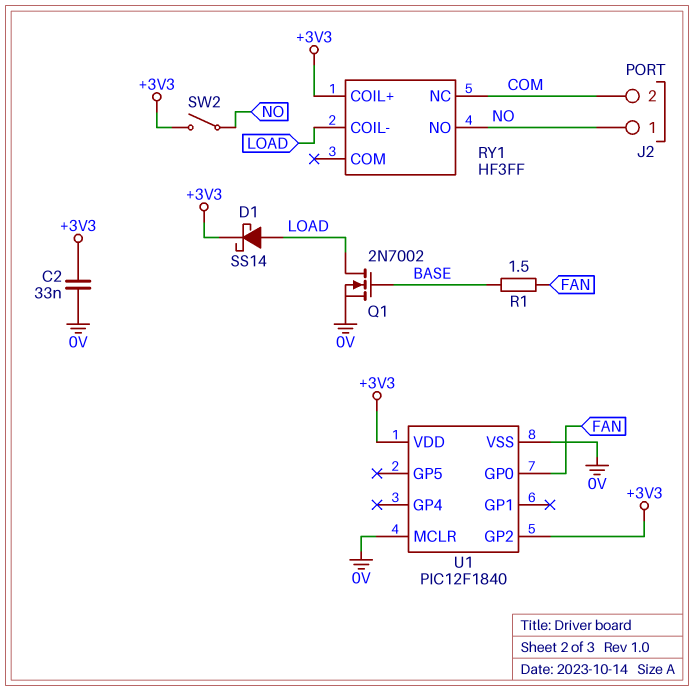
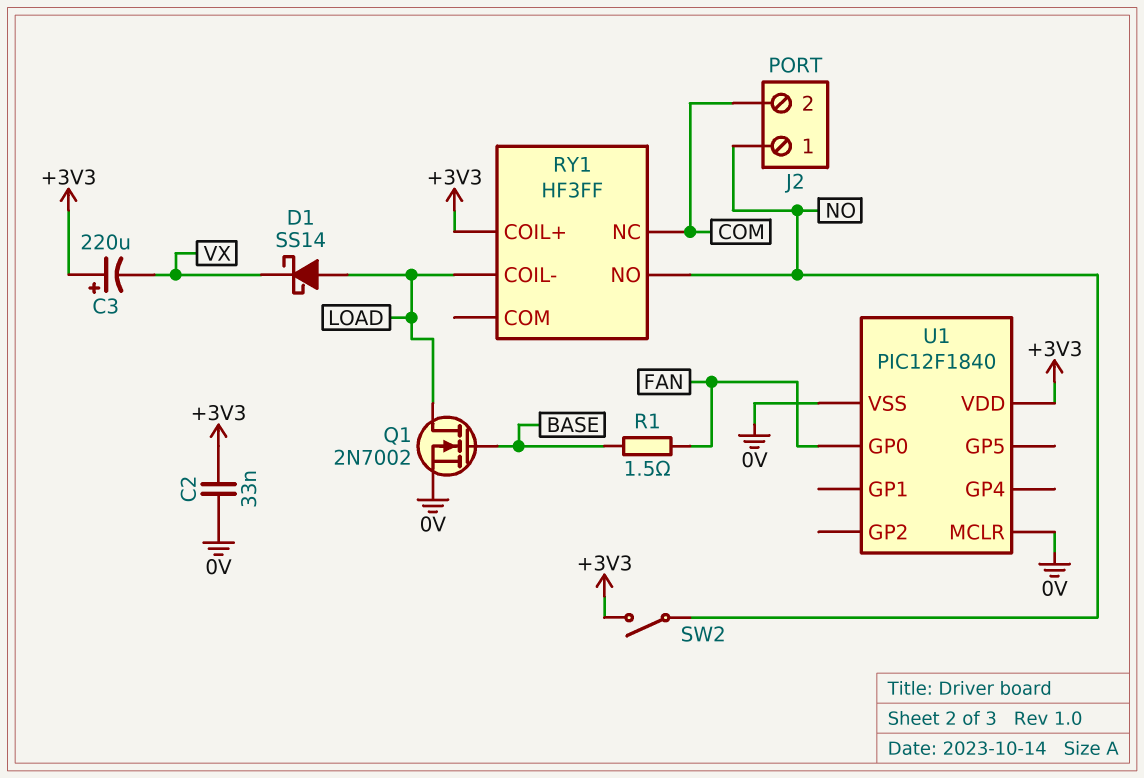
C3: none -> 220uF (plus +3V3, minus VX)
D1: schottky SS14 (A LOAD, K +3V3) -> schottky SS14 (A LOAD, K VX)
U1 pin GP2: +3V3 -> none

